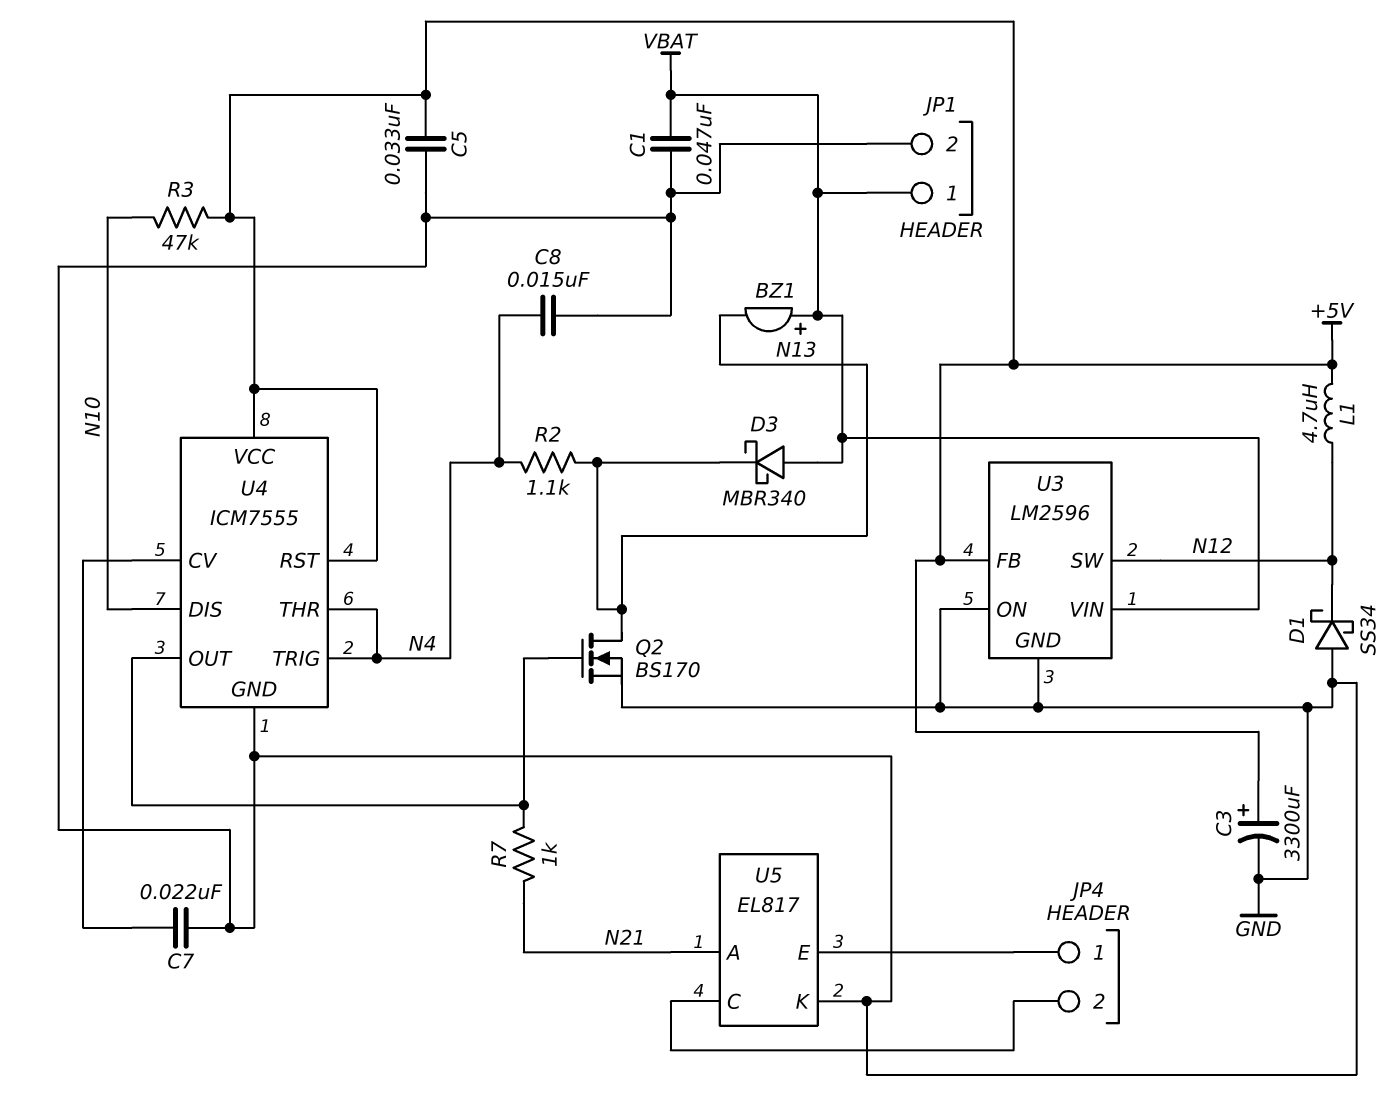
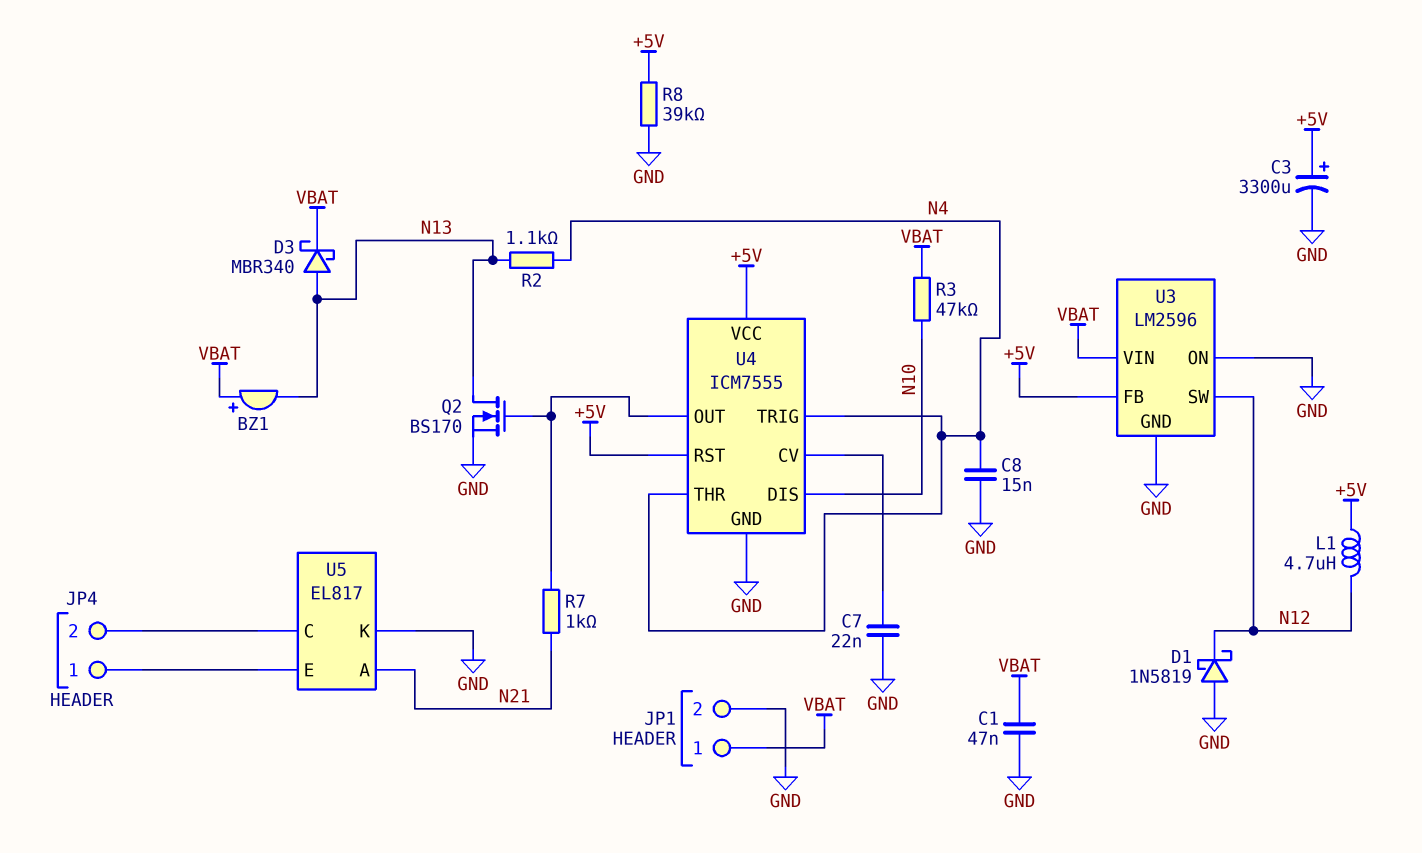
C5: 33nF (+5V, GND) -> none
D1: schottky SS34 (A GND, K N12) -> schottky 1N5819 (A GND, K N12)
D3: schottky MBR340 (A VBAT, K N13) -> schottky MBR340 (A N13, K VBAT)
R3: 47k (+5V, N10) -> 47k (N10, VBAT)
R8: none -> 39k (+5V, GND)

